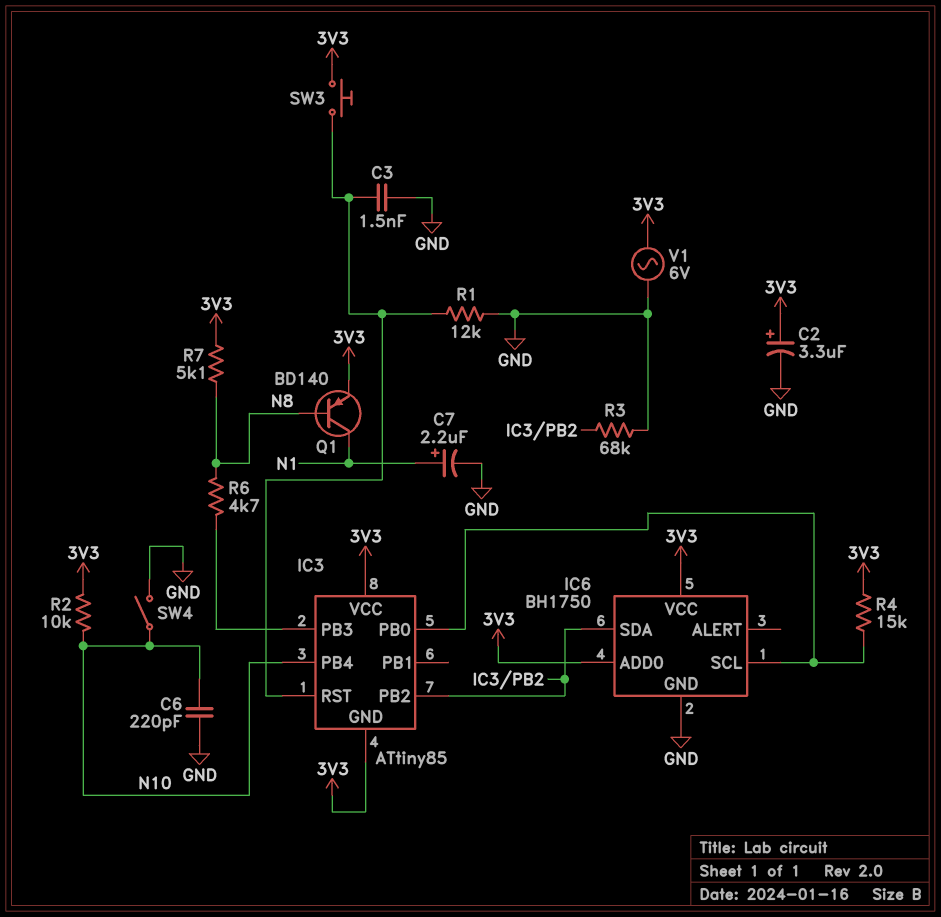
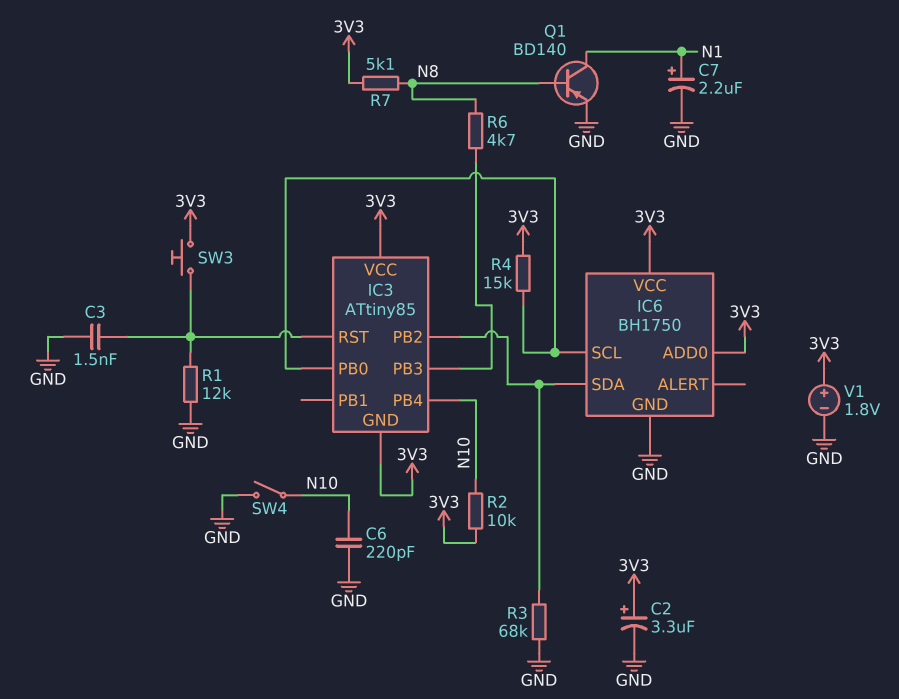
Q1: PNP BD140 (B N8, C N1, E 3V3) -> PNP BD140 (B N8, C N1, E GND)
V1: AC 6V (3V3, GND) -> 1.8V (plus 3V3, minus GND)

